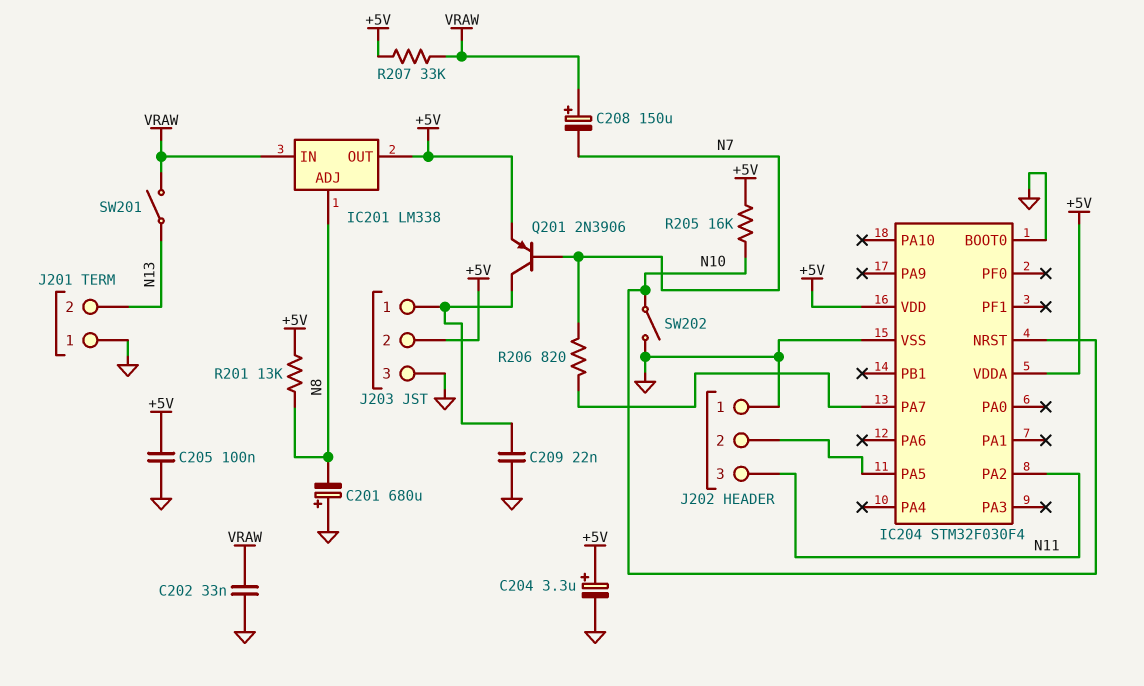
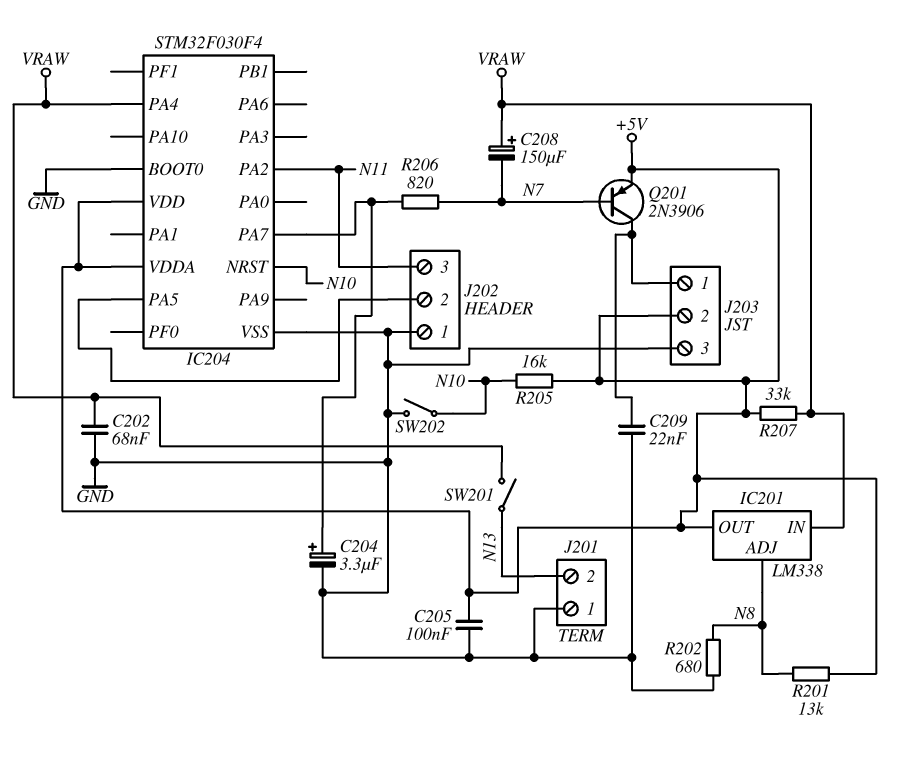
C201: 680uF (plus GND, minus N8) -> none
C202: 33nF (GND, VRAW) -> 68nF (GND, VRAW)
C204: 3.3uF (plus +5V, minus GND) -> 3.3uF (plus IC204/PA7, minus GND)
IC204 pin PA4: none -> VRAW
R202: none -> 680 (GND, N8)

